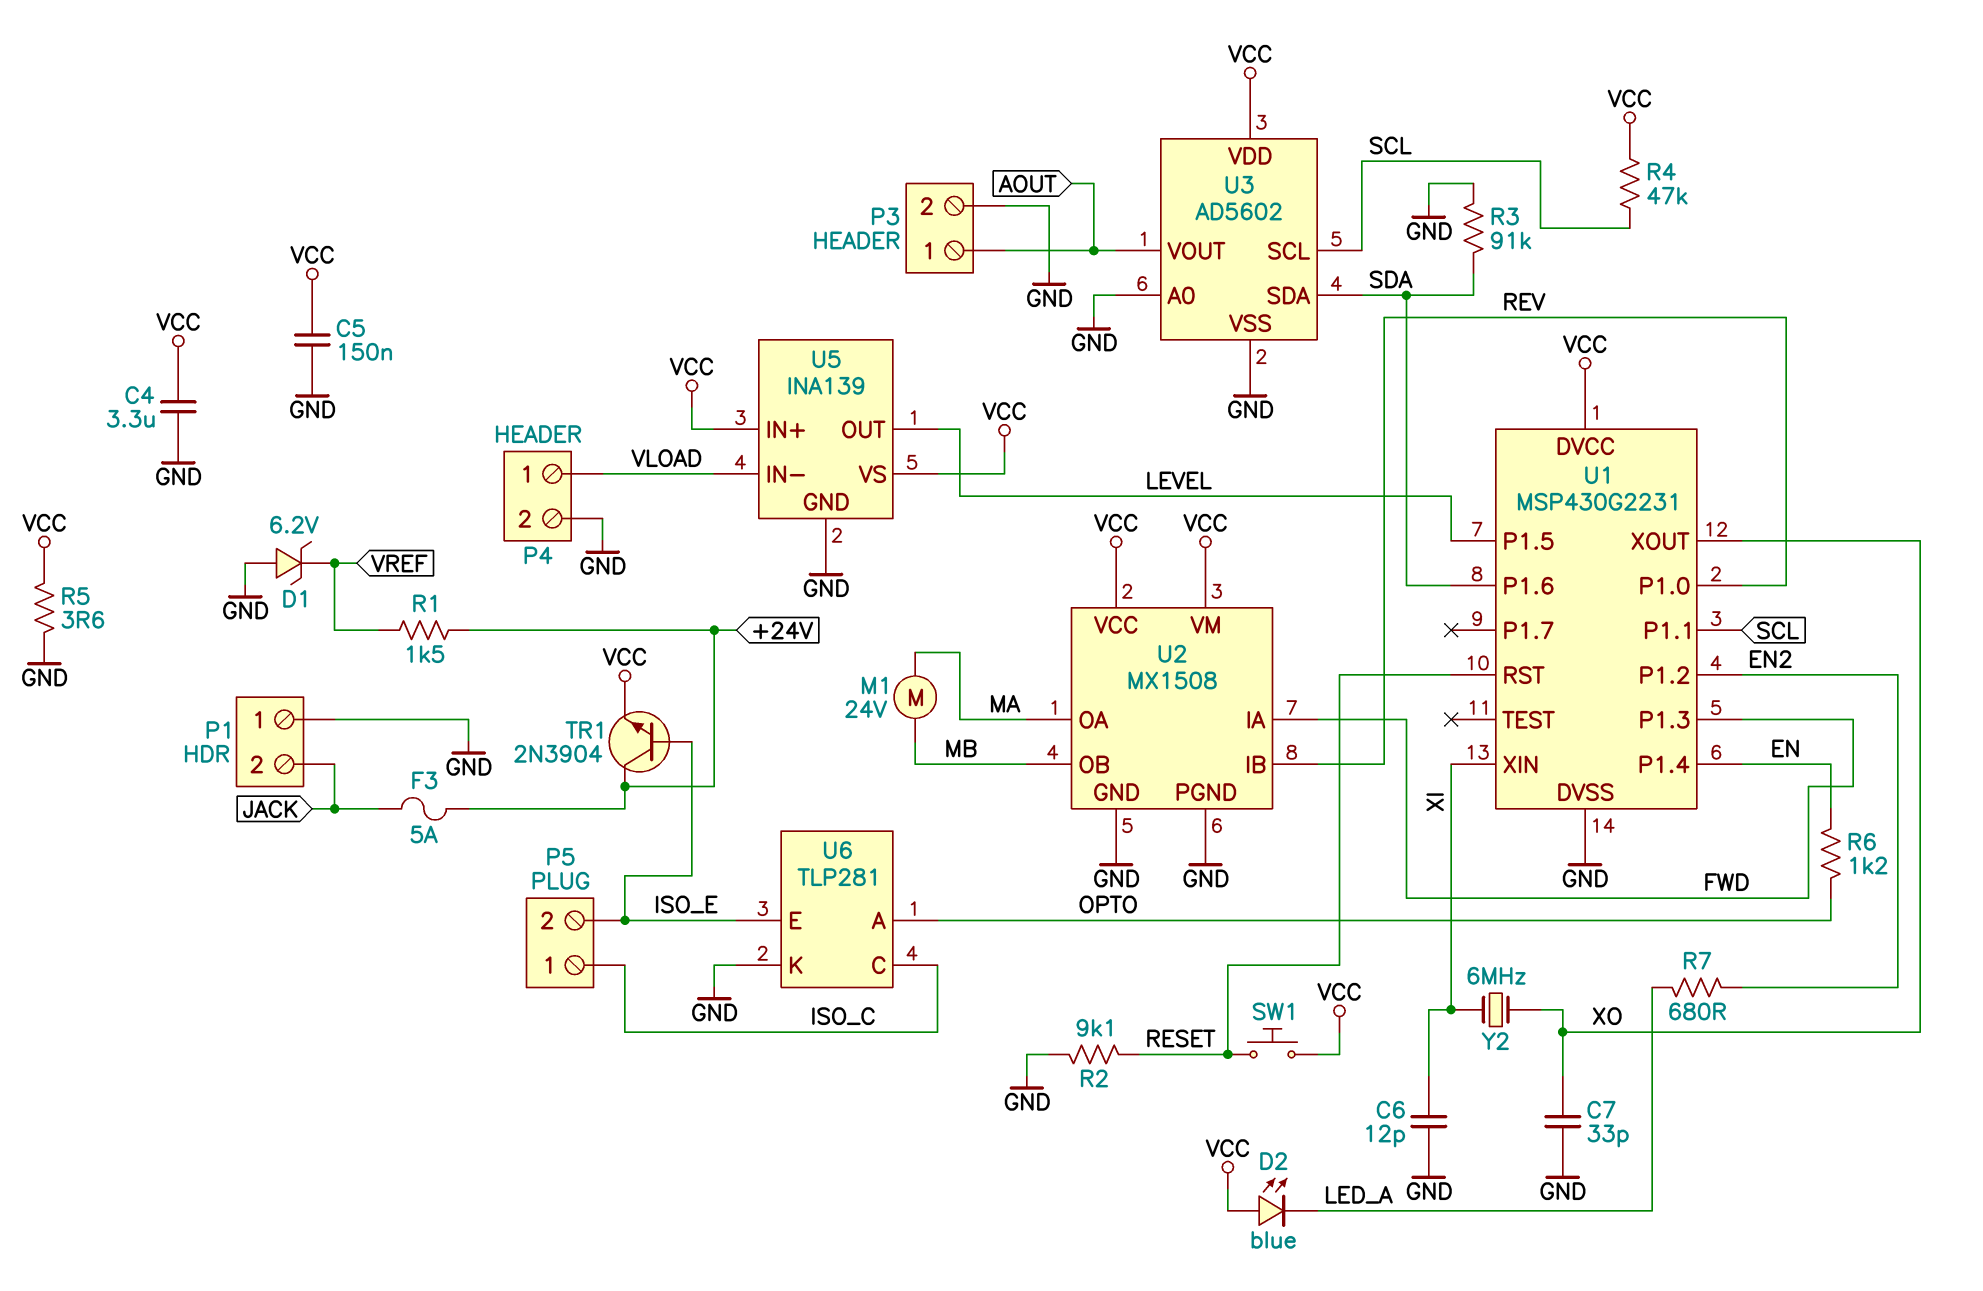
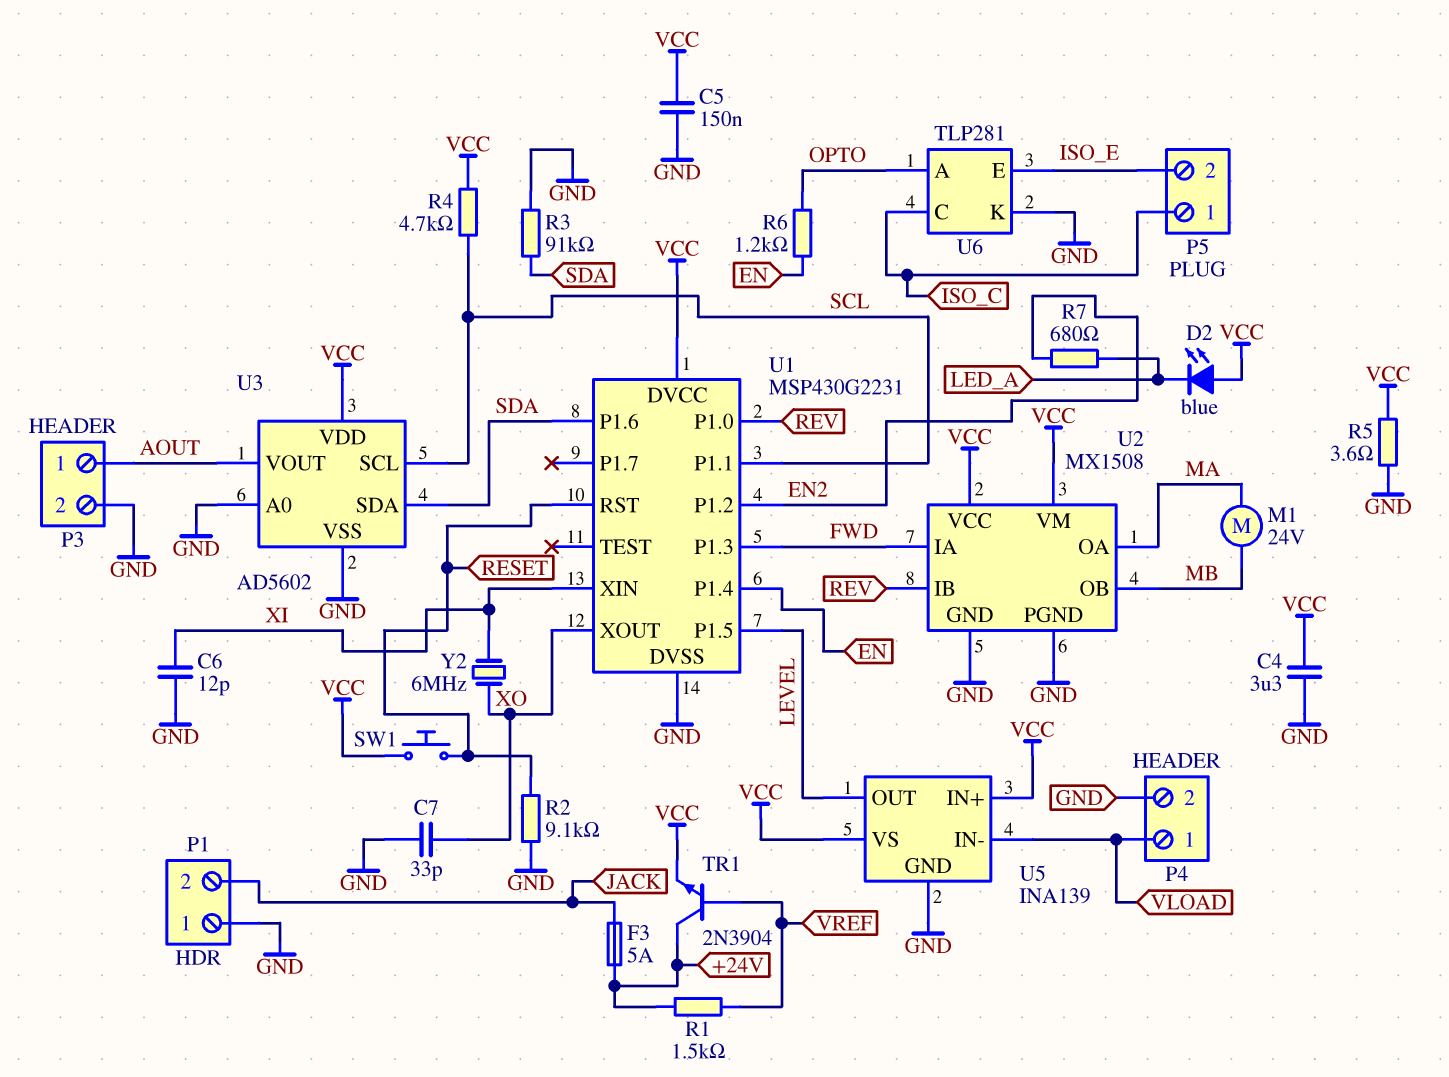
D1: zener 6.2V (A GND, K VREF) -> none
R4: 47k (SCL, VCC) -> 4.7k (SCL, VCC)
TR1: NPN 2N3904 (B ISO_E, C +24V, E VCC) -> NPN 2N3904 (B VREF, C +24V, E VCC)

